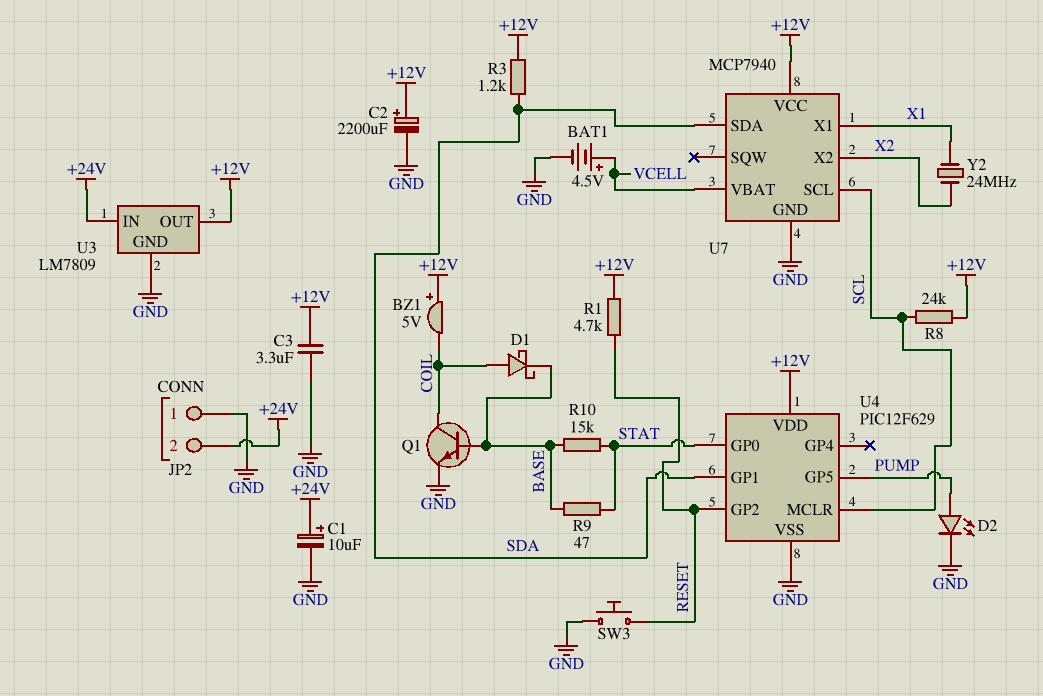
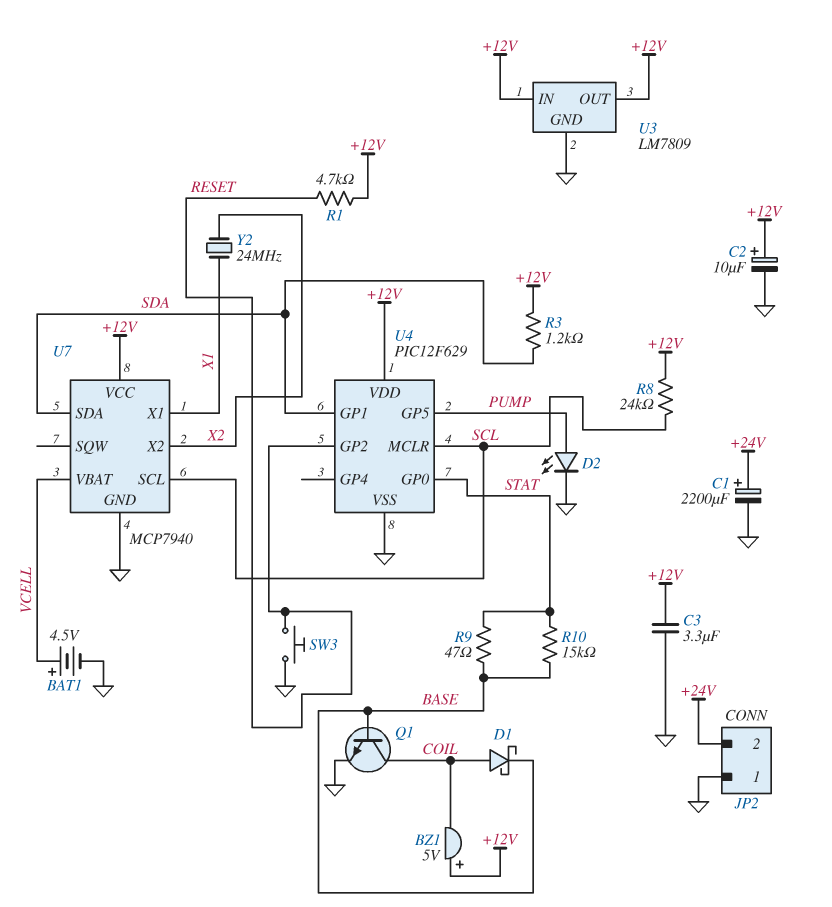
C1: 10uF (plus +24V, minus GND) -> 2200uF (plus +24V, minus GND)
C2: 2200uF (plus +12V, minus GND) -> 10uF (plus +12V, minus GND)
U3 pin IN: +24V -> +12V

